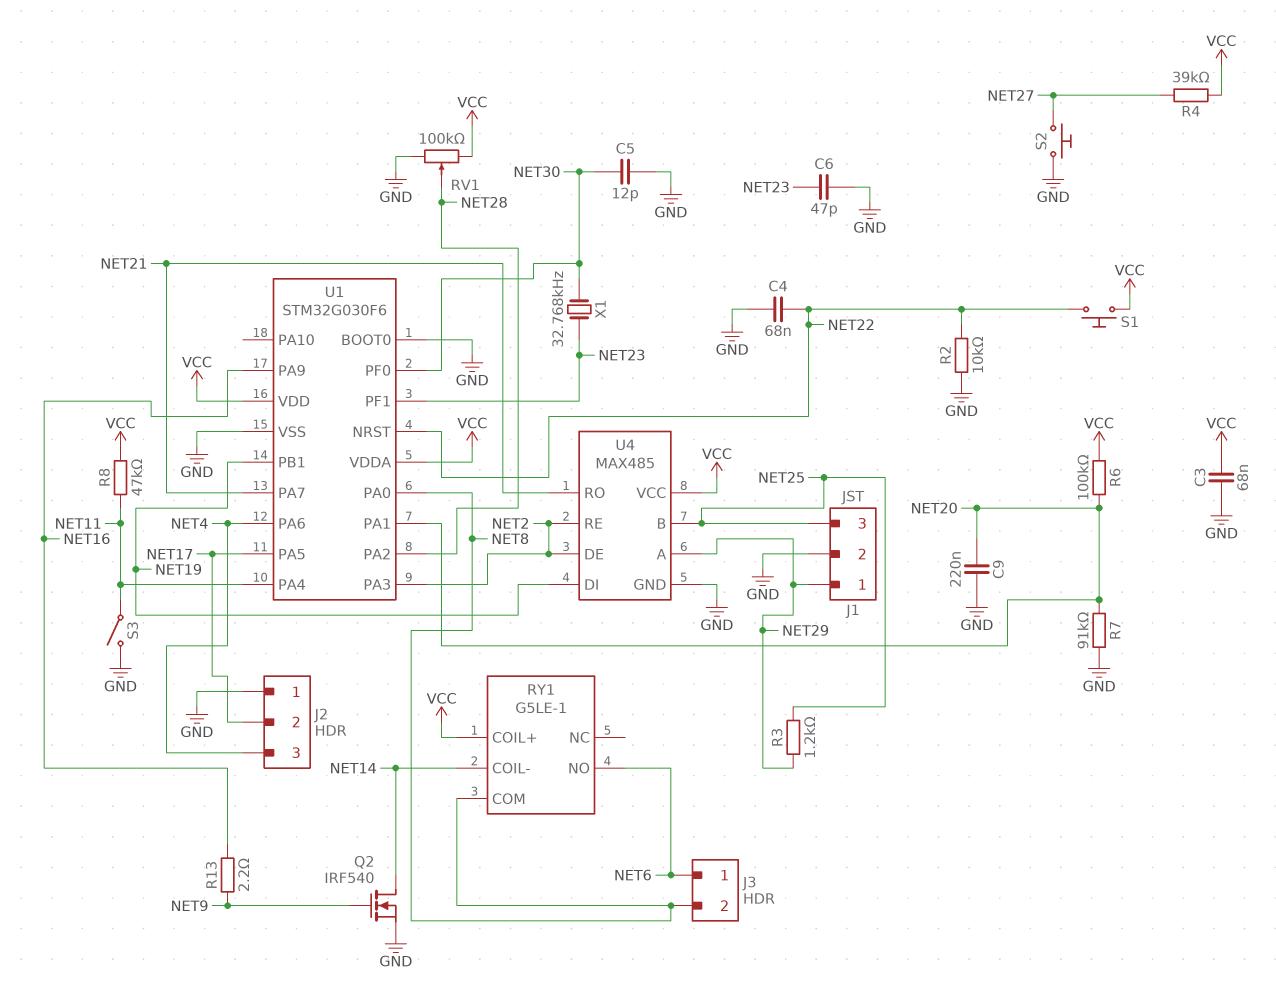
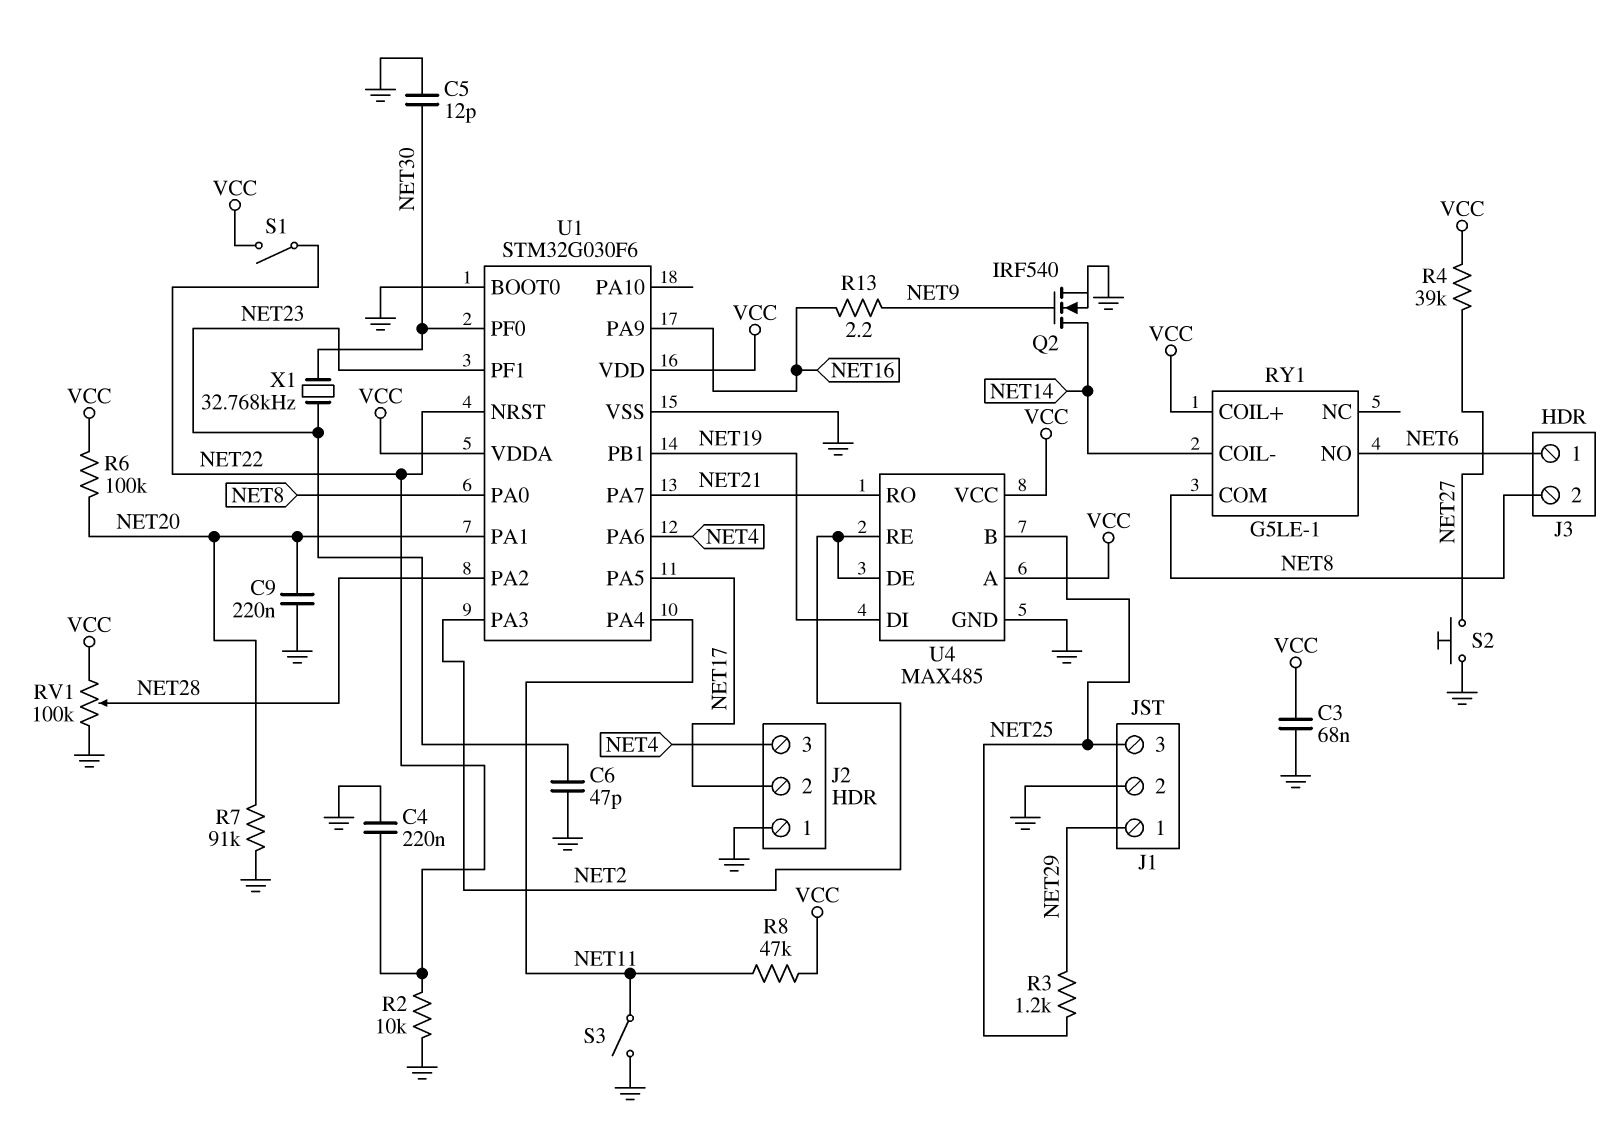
C4: 68nF (GND, NET22) -> 220nF (GND, NET22)
S1: button (NET22, VCC) -> switch (NET22, VCC)
U4 pin A: NET29 -> VCC

